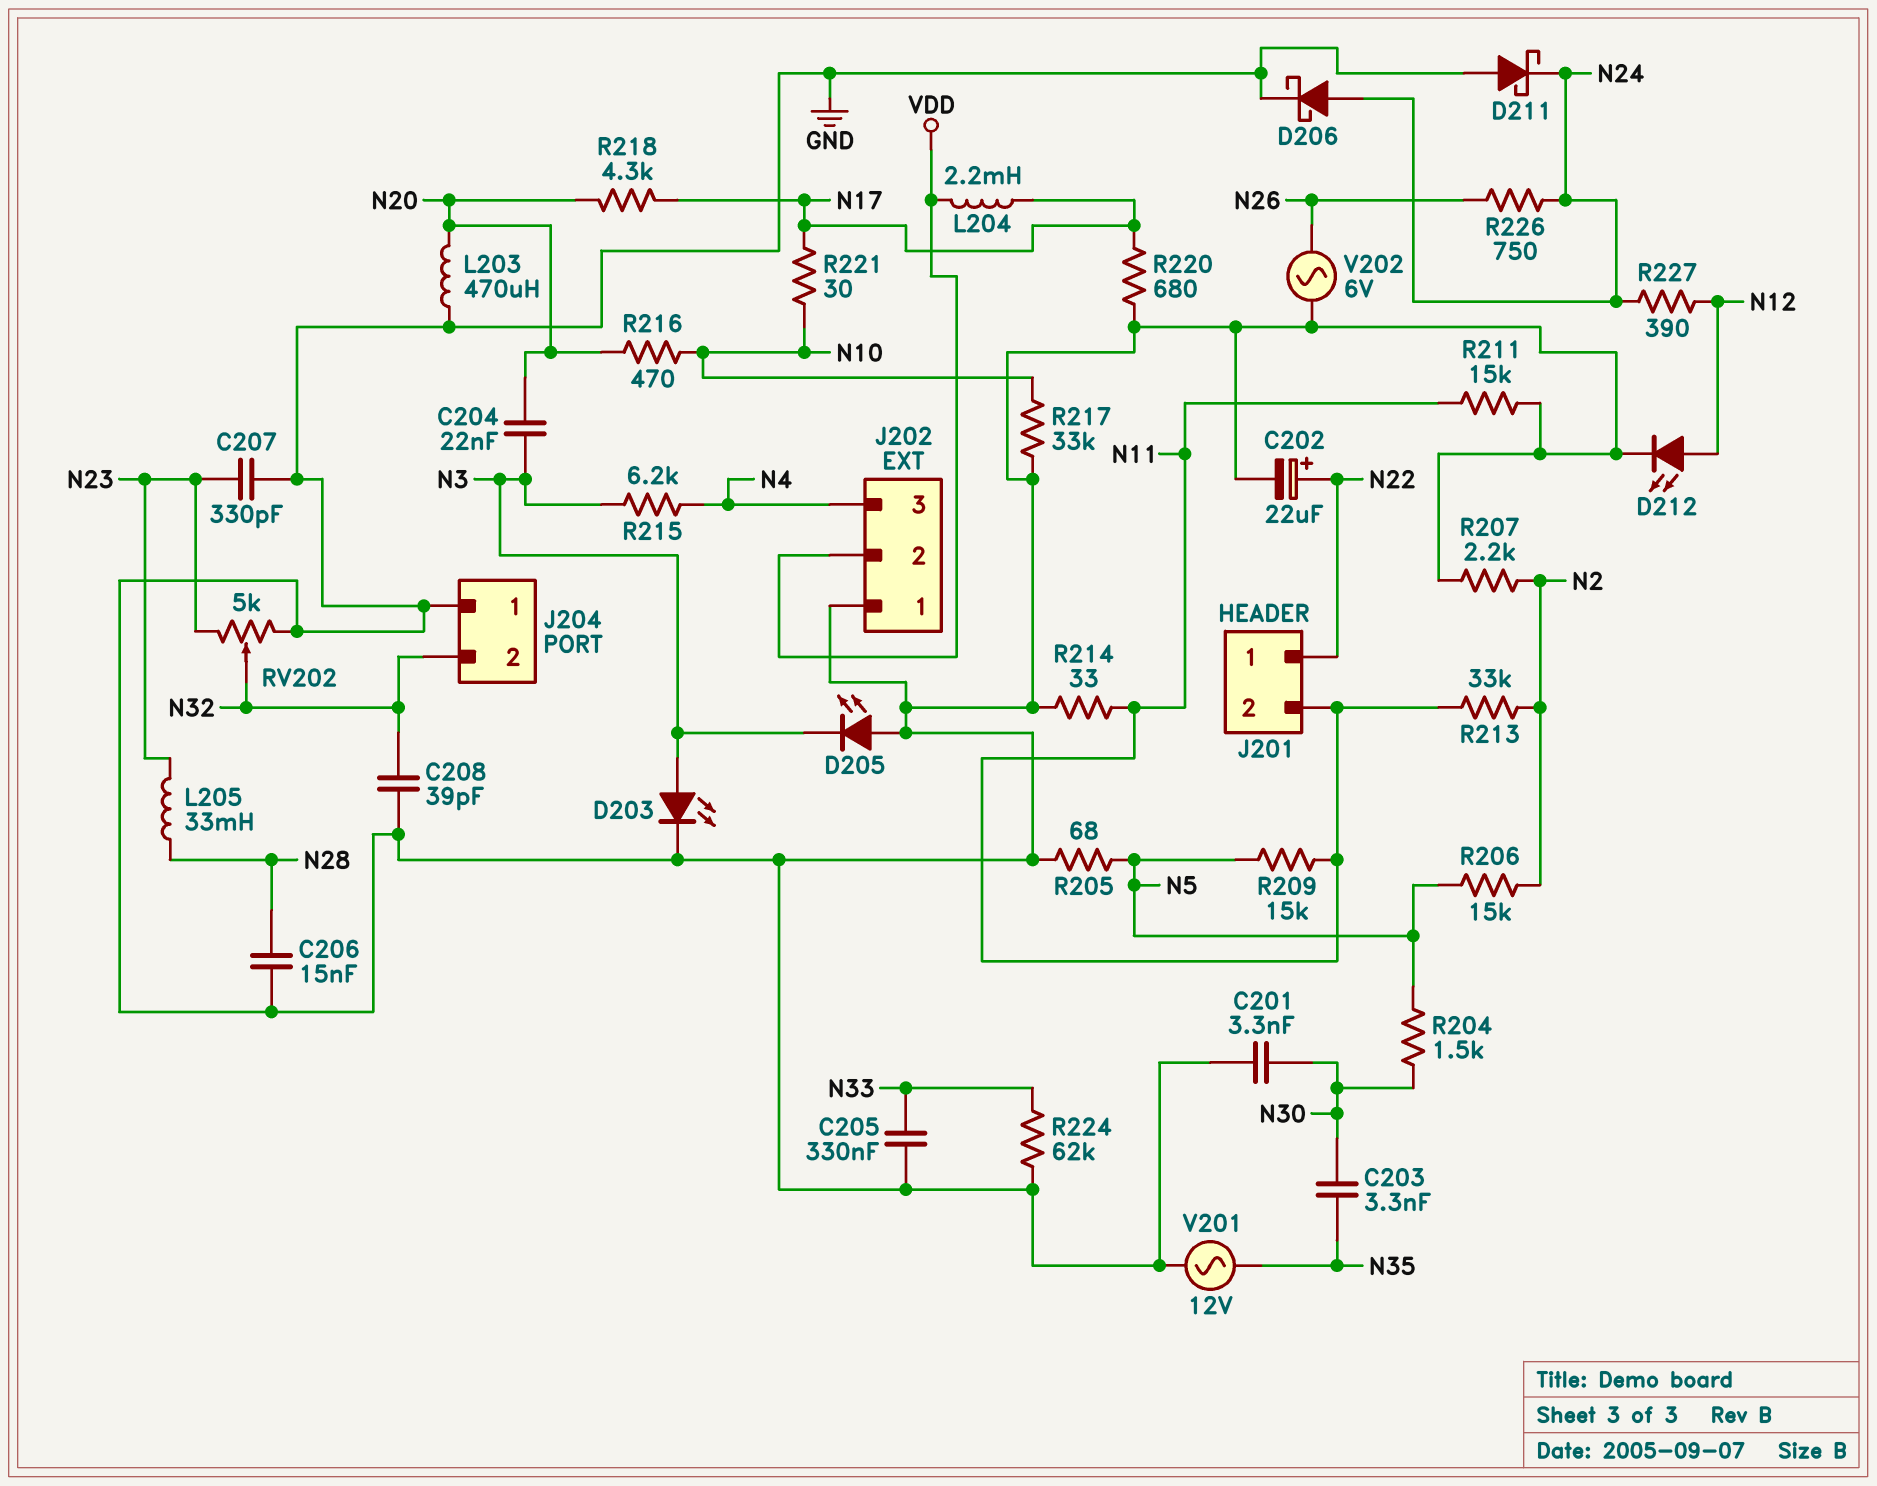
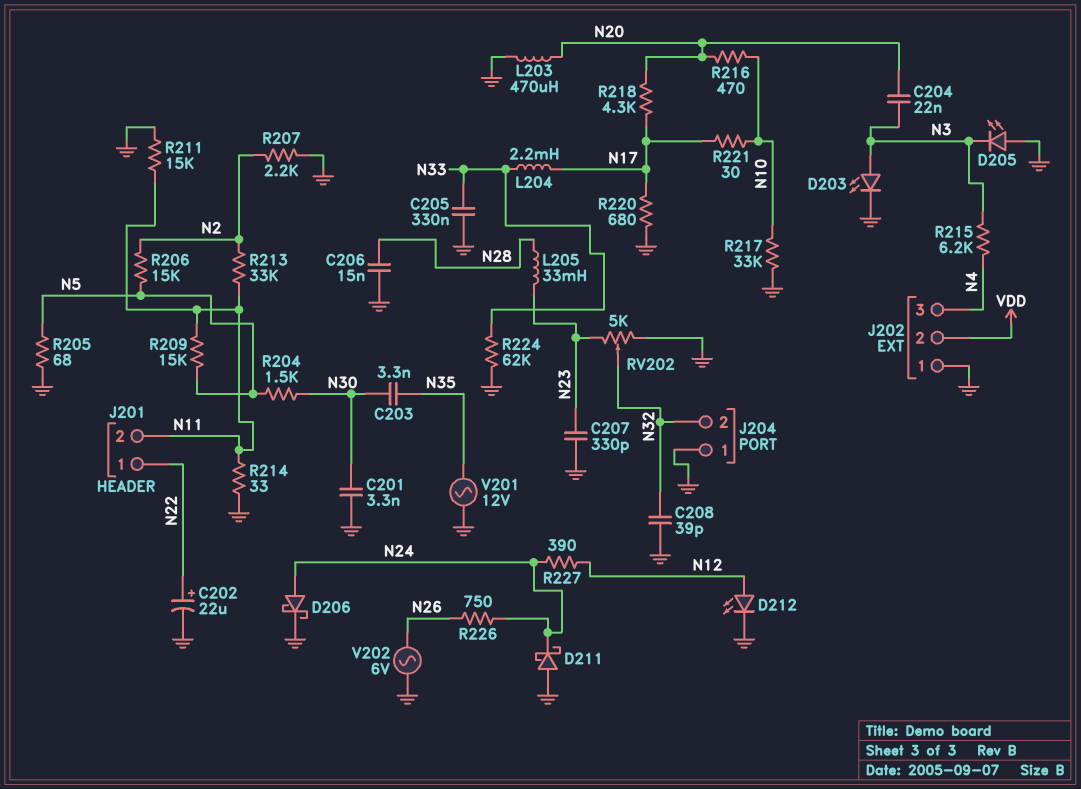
L204: 2.2mH (N17, VDD) -> 2.2mH (N17, N33)

